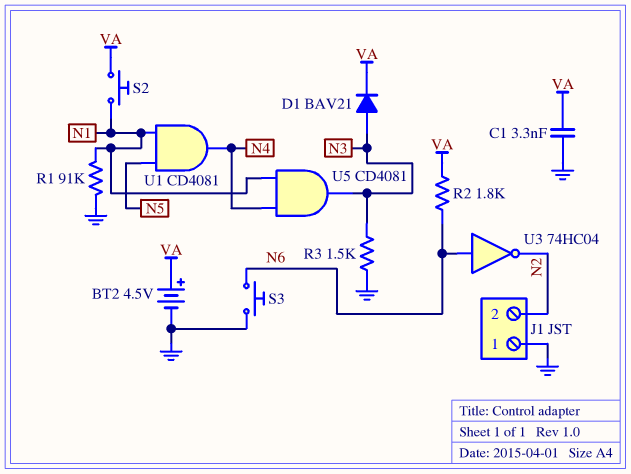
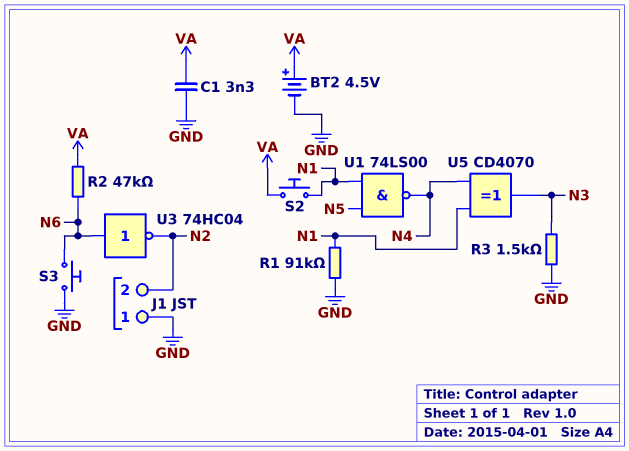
D1: diode BAV21 (A N3, K VA) -> none
R2: 1.8k (N6, VA) -> 47k (N6, VA)
U1: AND CD4081 (in N1, in N5, out N4) -> NAND 74LS00 (in N1, in N5, out N4)
U5: AND CD4081 (in N1, in N4, out N3) -> XOR CD4070 (in N1, in N4, out N3)

